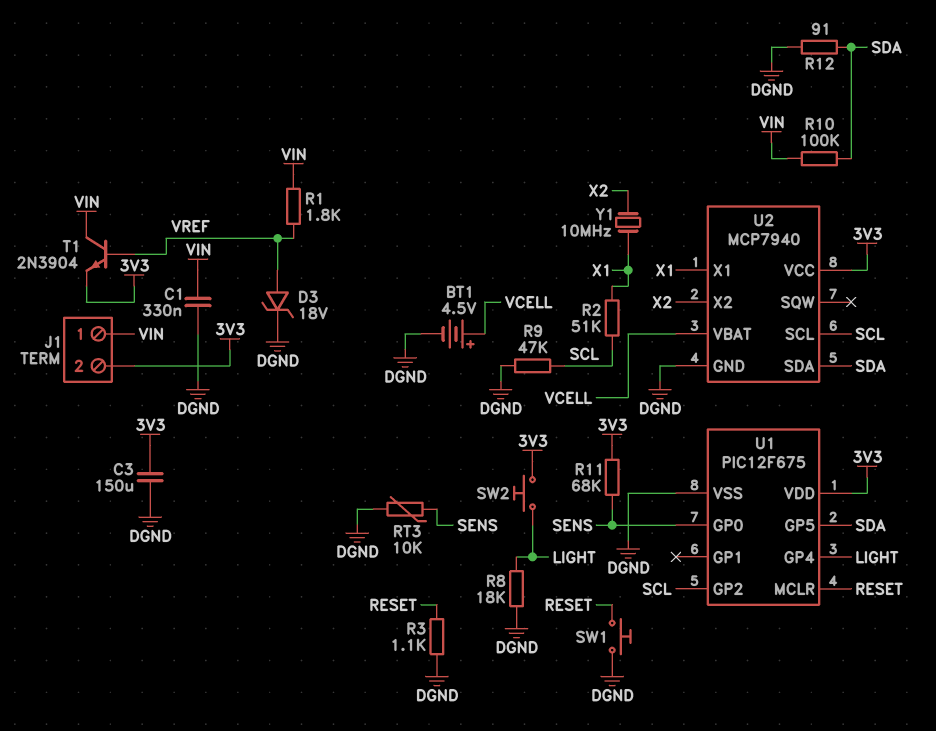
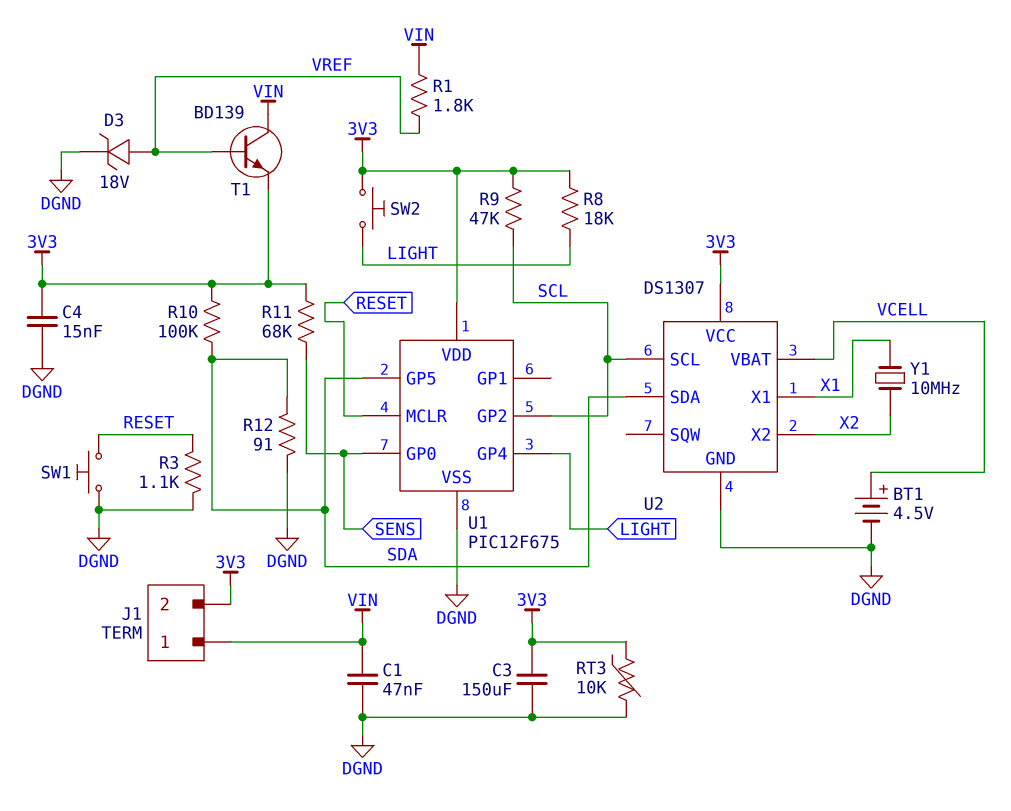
C1: 330nF (DGND, VIN) -> 47nF (DGND, VIN)
C4: none -> 15nF (3V3, DGND)
R2: 51k (SCL, X1) -> none
R8: 18k (DGND, LIGHT) -> 18k (3V3, LIGHT)
R9: 47k (DGND, SCL) -> 47k (3V3, SCL)
R10: 100k (SDA, VIN) -> 100k (3V3, SDA)
RT3: 10k (DGND, SENS) -> 10k (3V3, DGND)
T1: NPN 2N3904 (B VREF, C VIN, E 3V3) -> NPN BD139 (B VREF, C VIN, E 3V3)
U2: MCP7940 -> DS1307

